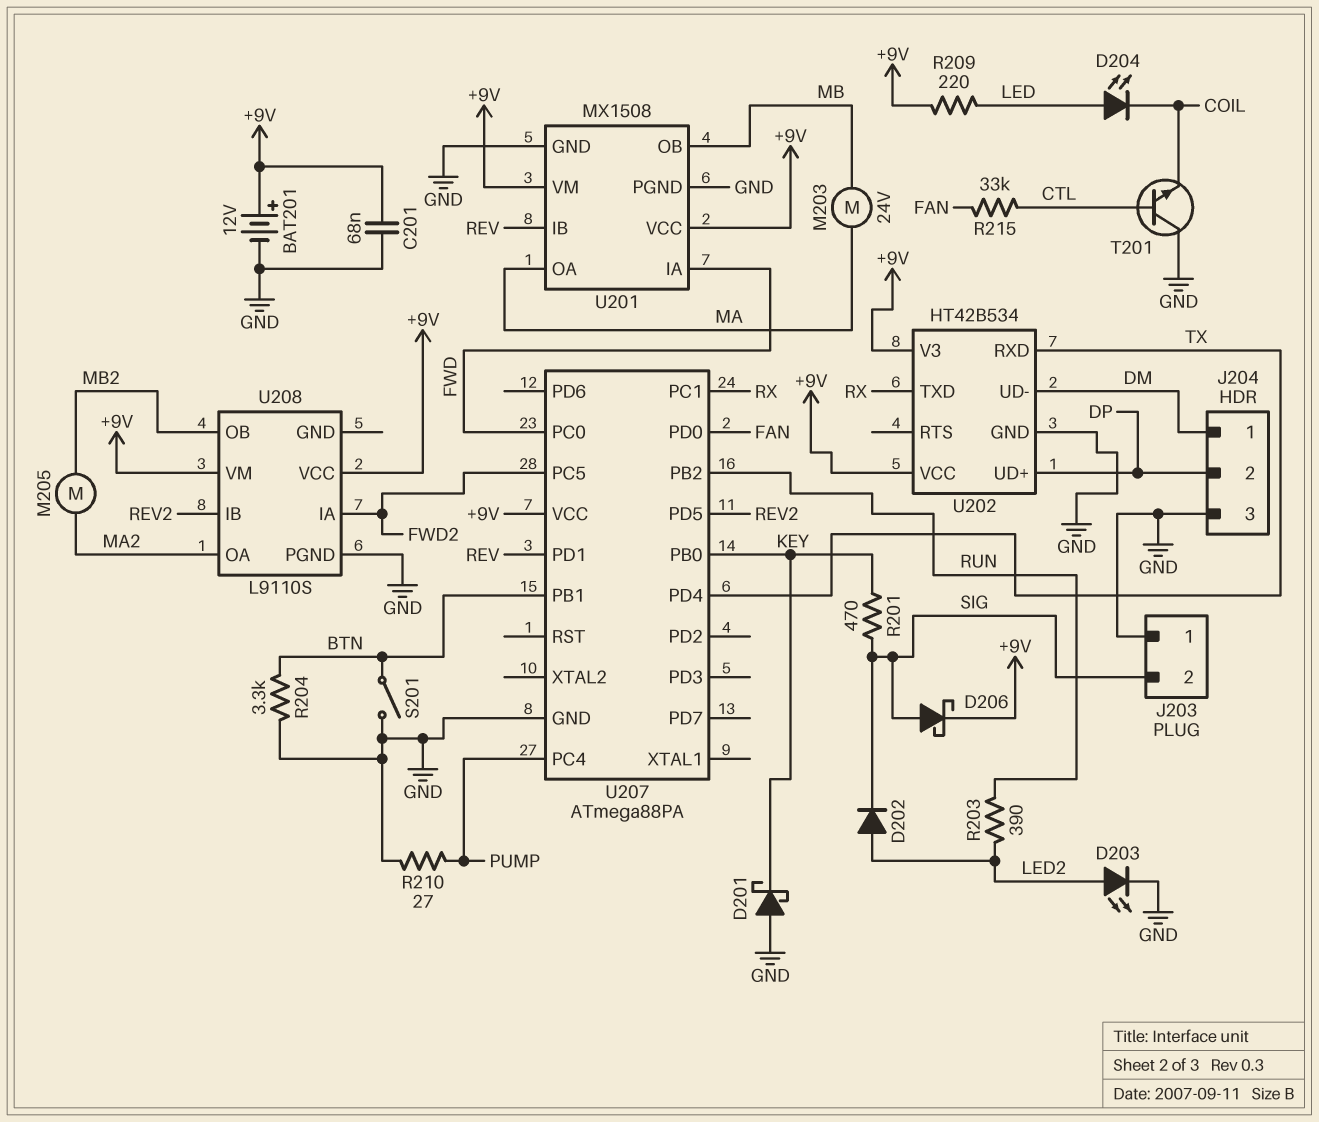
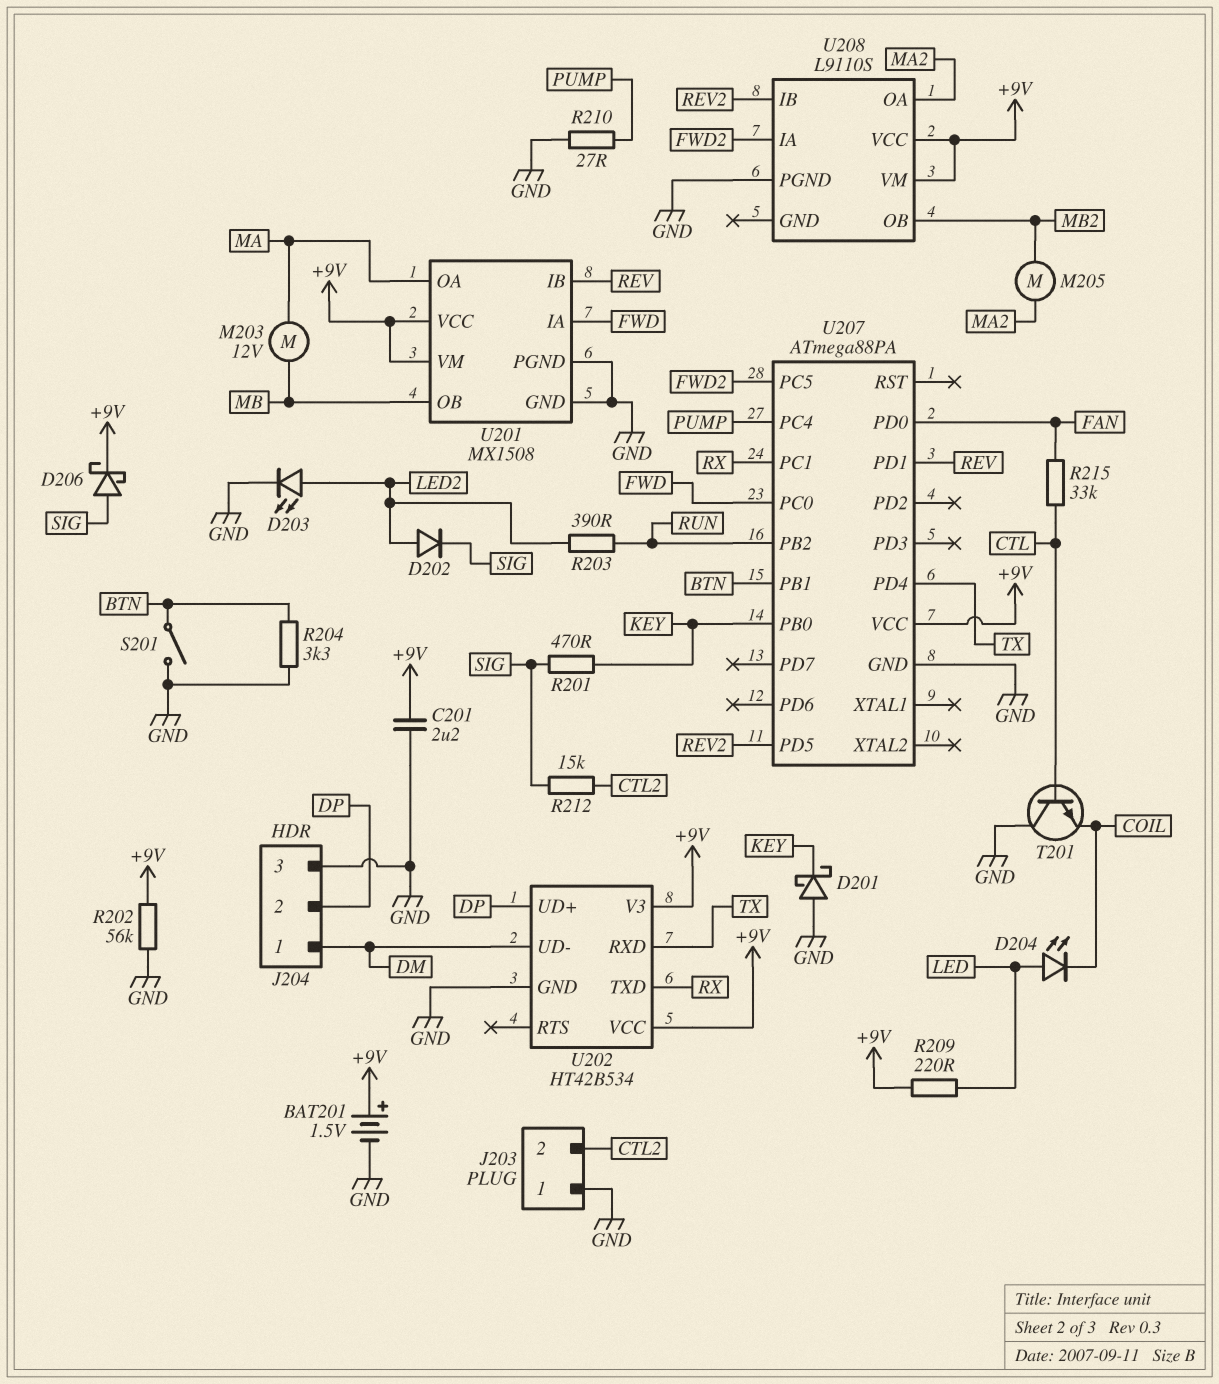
BAT201: 12V (plus +9V, minus GND) -> 1.5V (plus +9V, minus GND)
C201: 68nF (+9V, GND) -> 2.2uF (+9V, GND)
J203 pin 2: SIG -> CTL2
M203: motor 24V (MA, MB) -> motor 12V (MA, MB)
R202: none -> 56k (+9V, GND)
R212: none -> 15k (CTL2, SIG)

